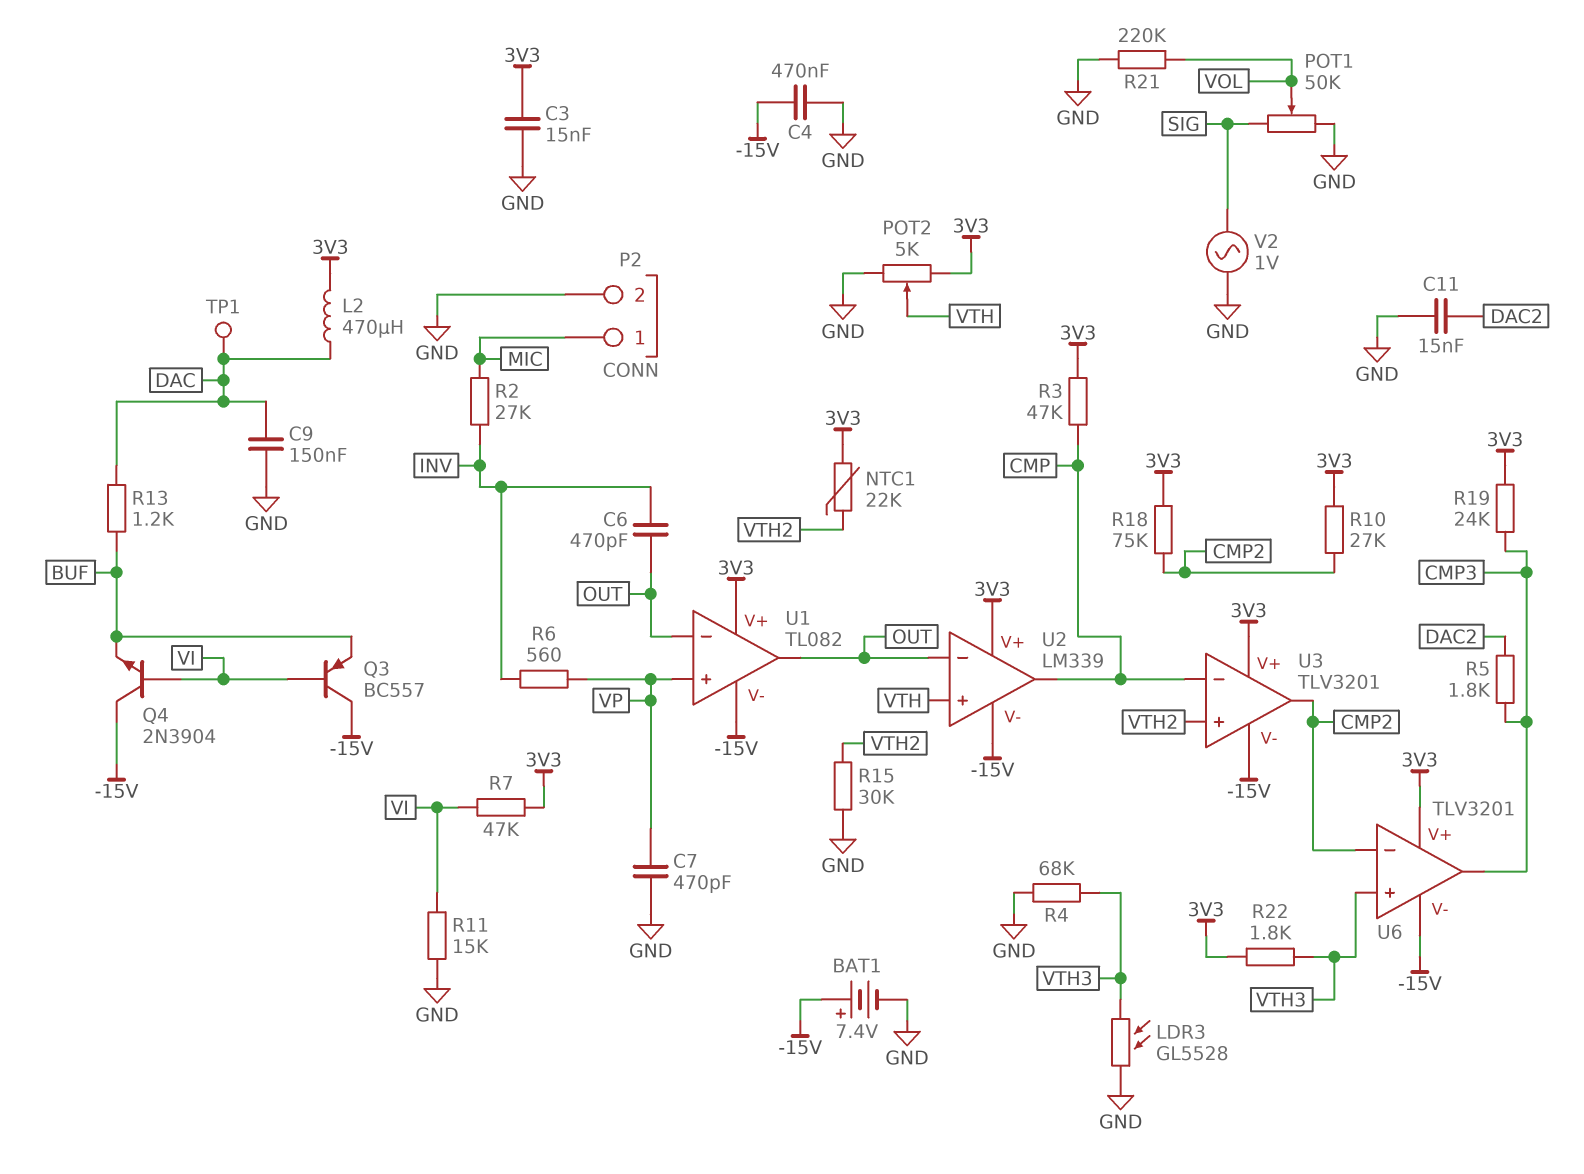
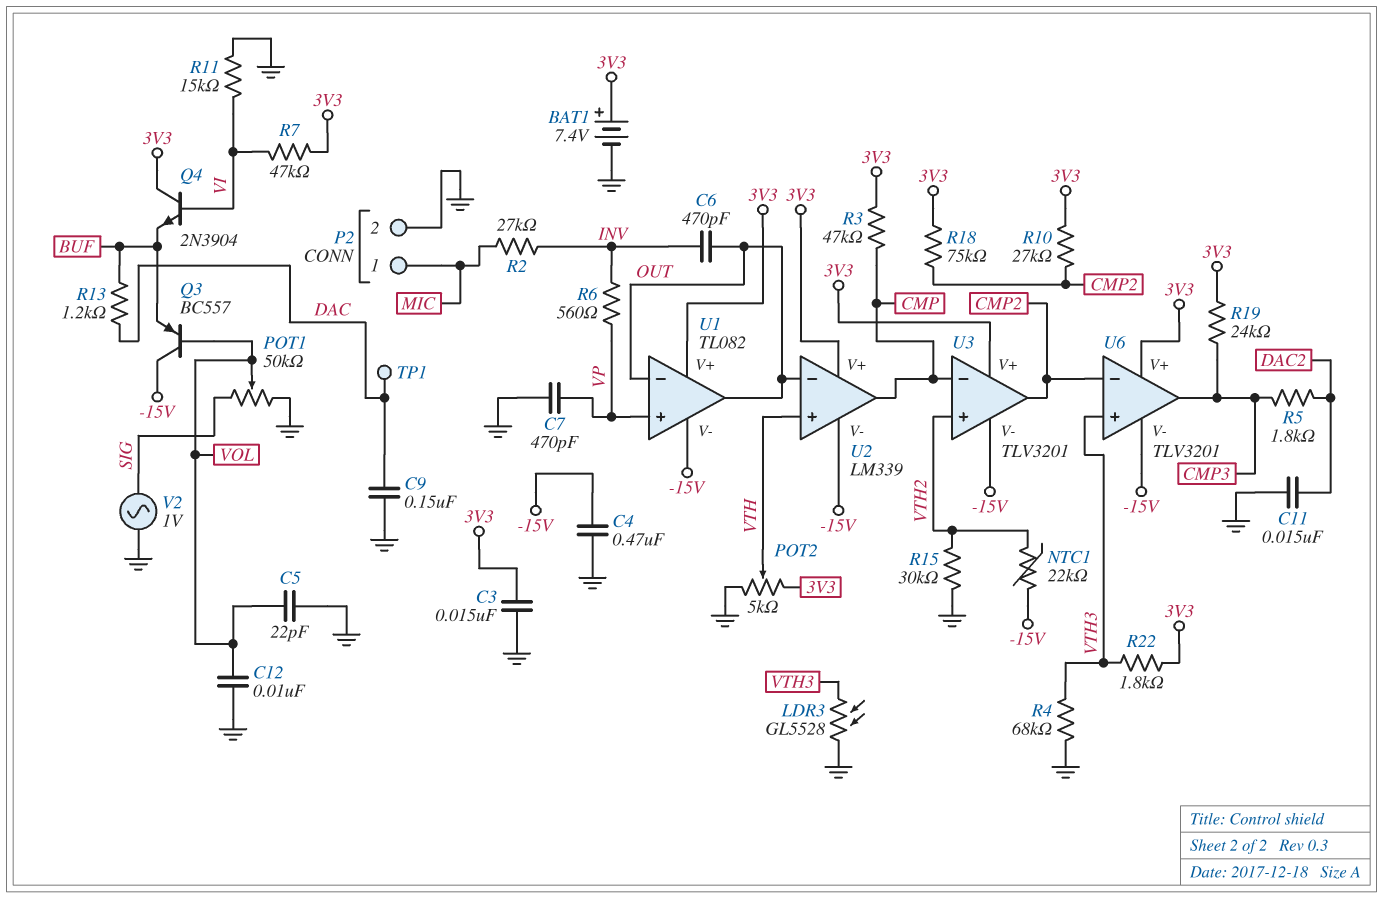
BAT1: 7.4V (plus -15V, minus GND) -> 7.4V (plus 3V3, minus GND)
C5: none -> 22pF (GND, VOL)
C12: none -> 10nF (GND, VOL)
L2: 470uH (3V3, DAC) -> none
NTC1: 22k (3V3, VTH2) -> 22k (-15V, VTH2)
Q3: PNP BC557 (B VI, C -15V, E BUF) -> PNP BC557 (B VOL, C -15V, E BUF)
Q4: NPN 2N3904 (B VI, C -15V, E BUF) -> NPN 2N3904 (B VI, C 3V3, E BUF)
R21: 220k (GND, VOL) -> none

